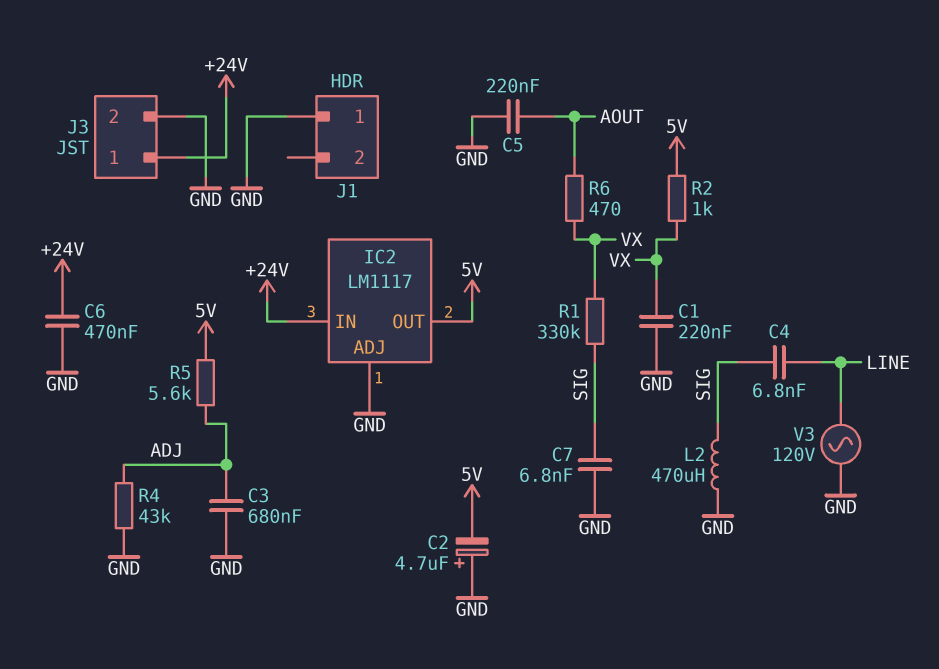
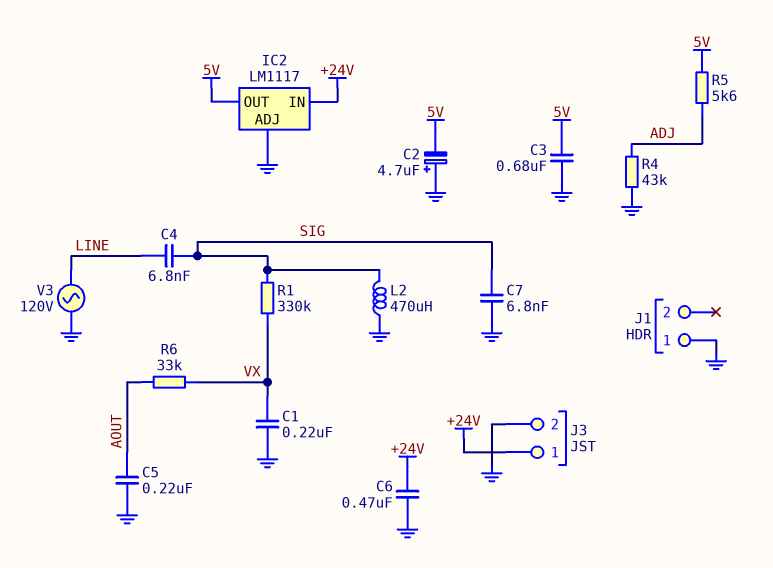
C3: 680nF (ADJ, GND) -> 680nF (5V, GND)
R2: 1k (5V, VX) -> none
R6: 470 (AOUT, VX) -> 33k (AOUT, VX)

